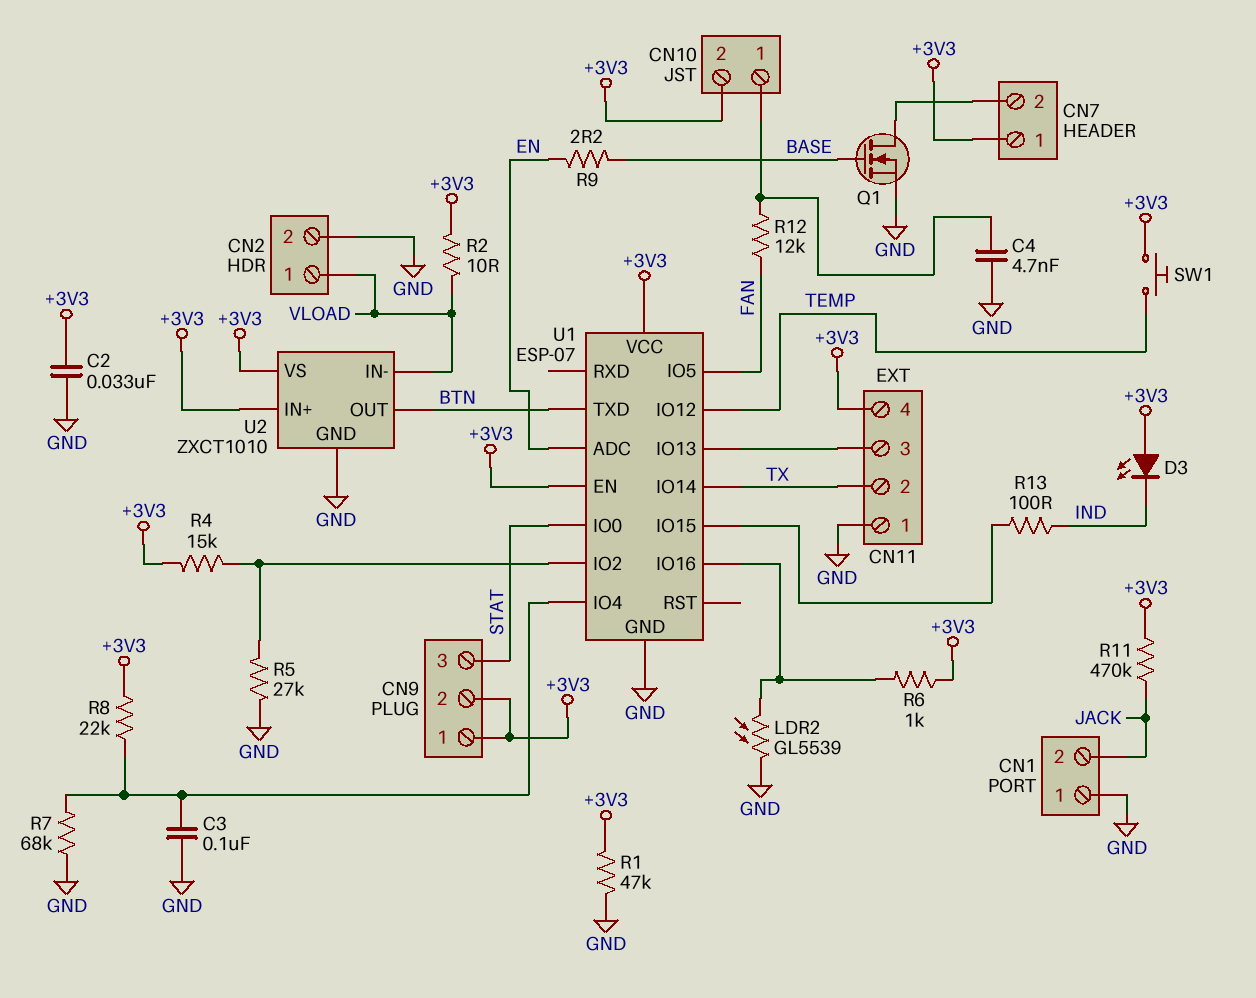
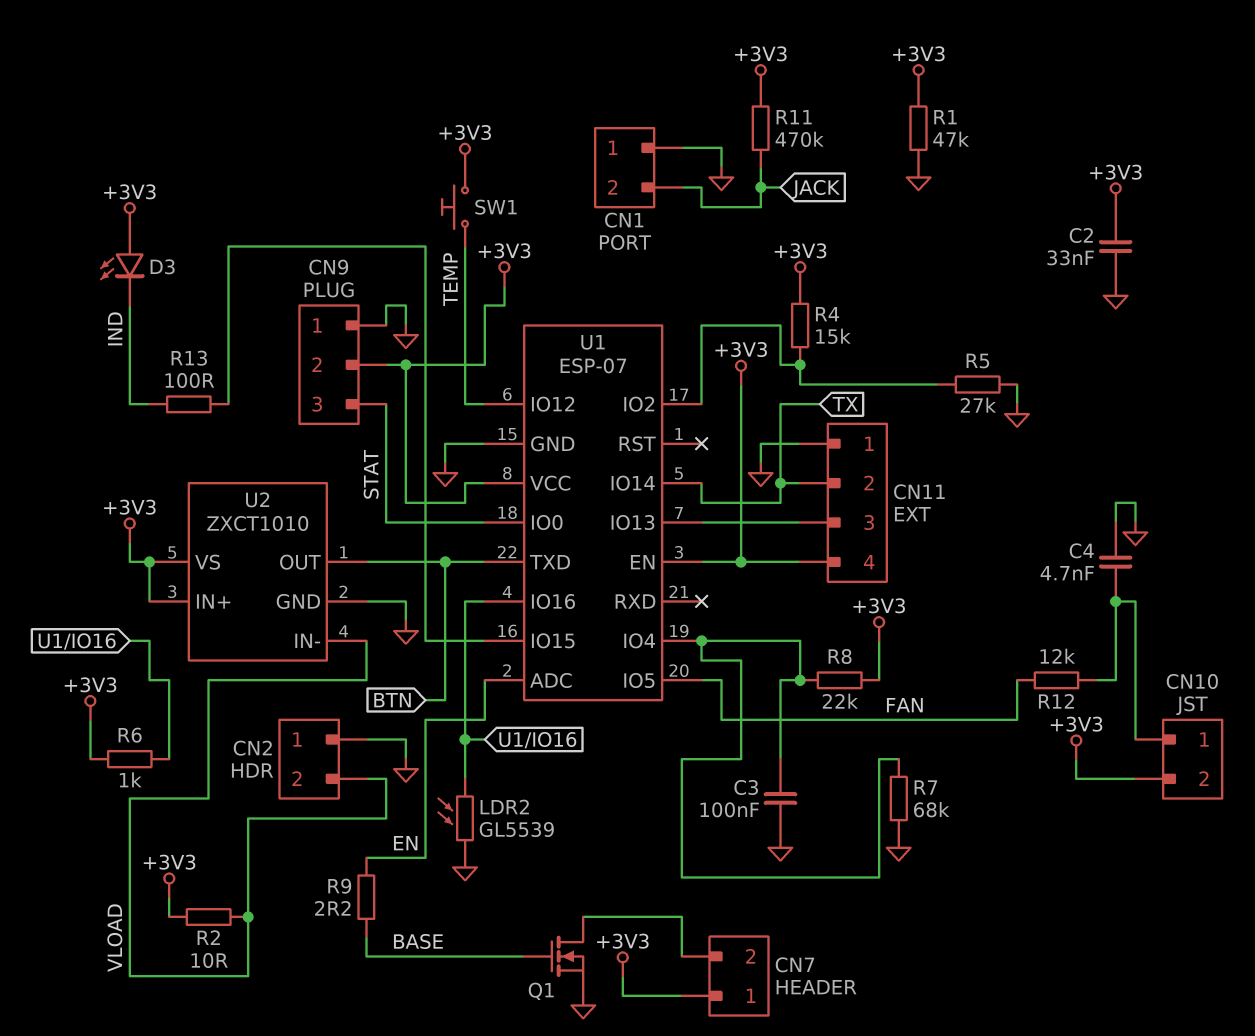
CN2 pin 1: VLOAD -> GND
CN2 pin 2: GND -> VLOAD
CN9 pin 1: +3V3 -> GND

